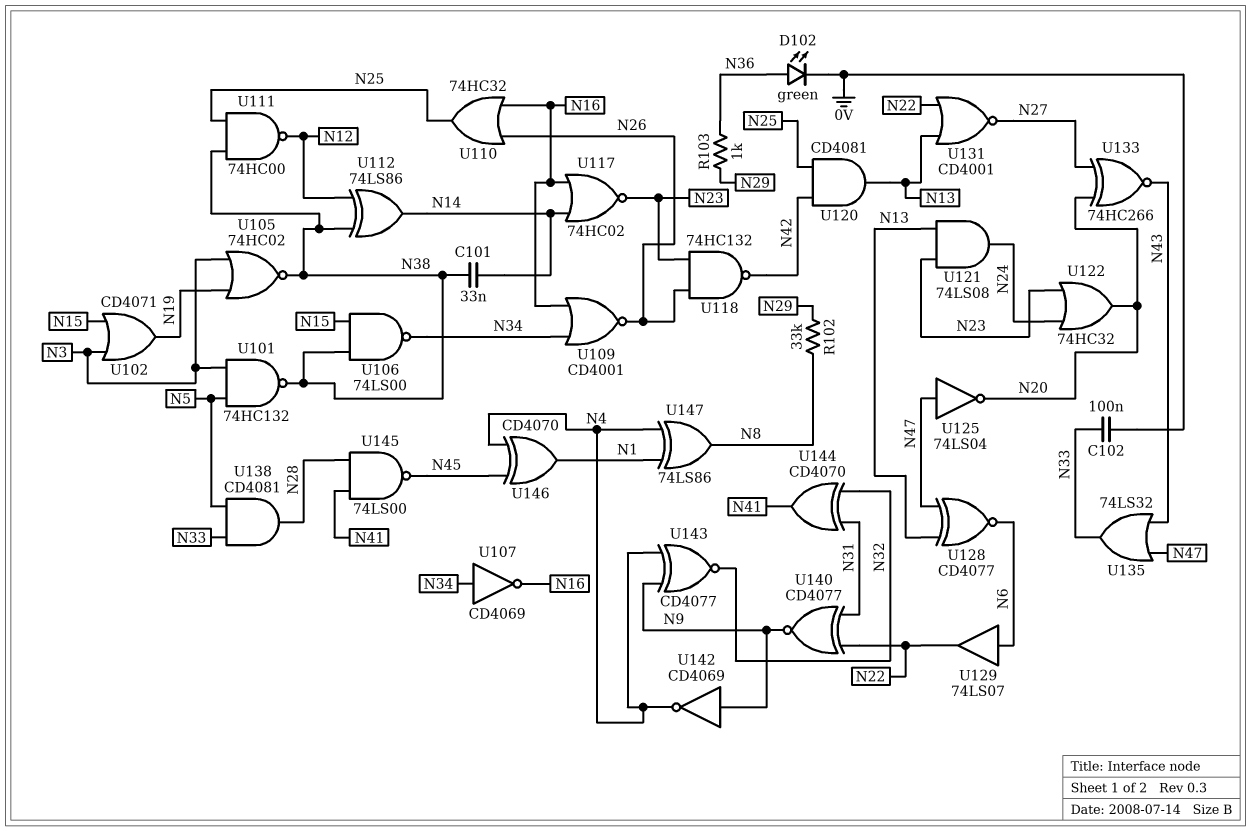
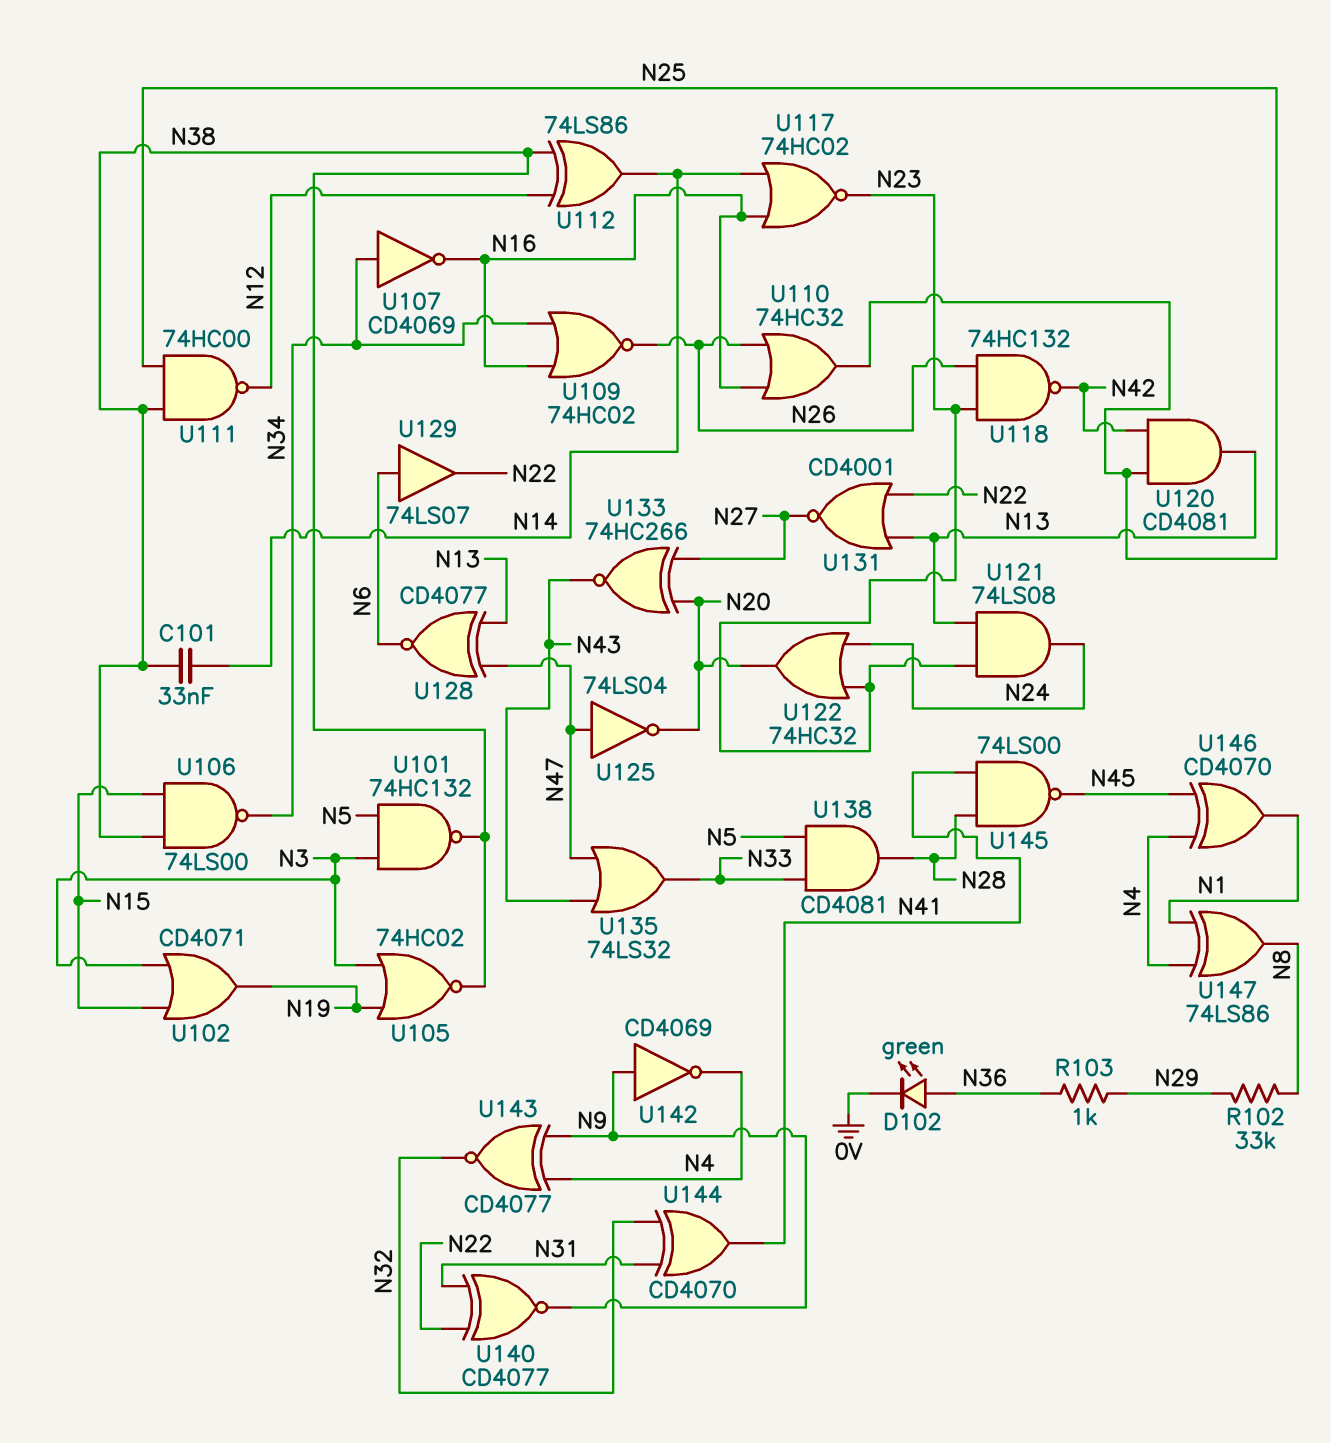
C102: 100nF (0V, N33) -> none
U109: NOR CD4001 (in N16, in N34, out N26) -> NOR 74HC02 (in N16, in N34, out N26)

